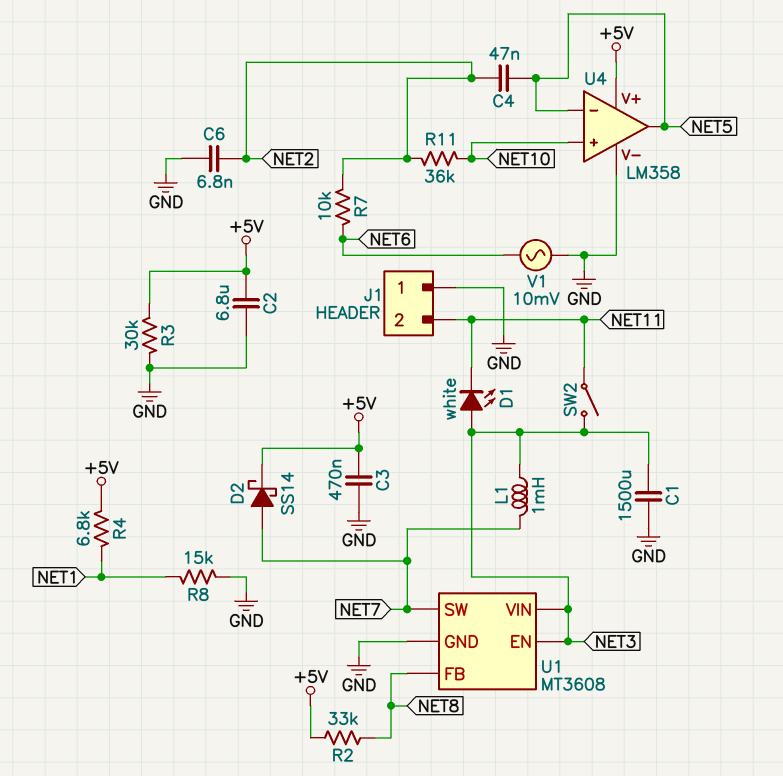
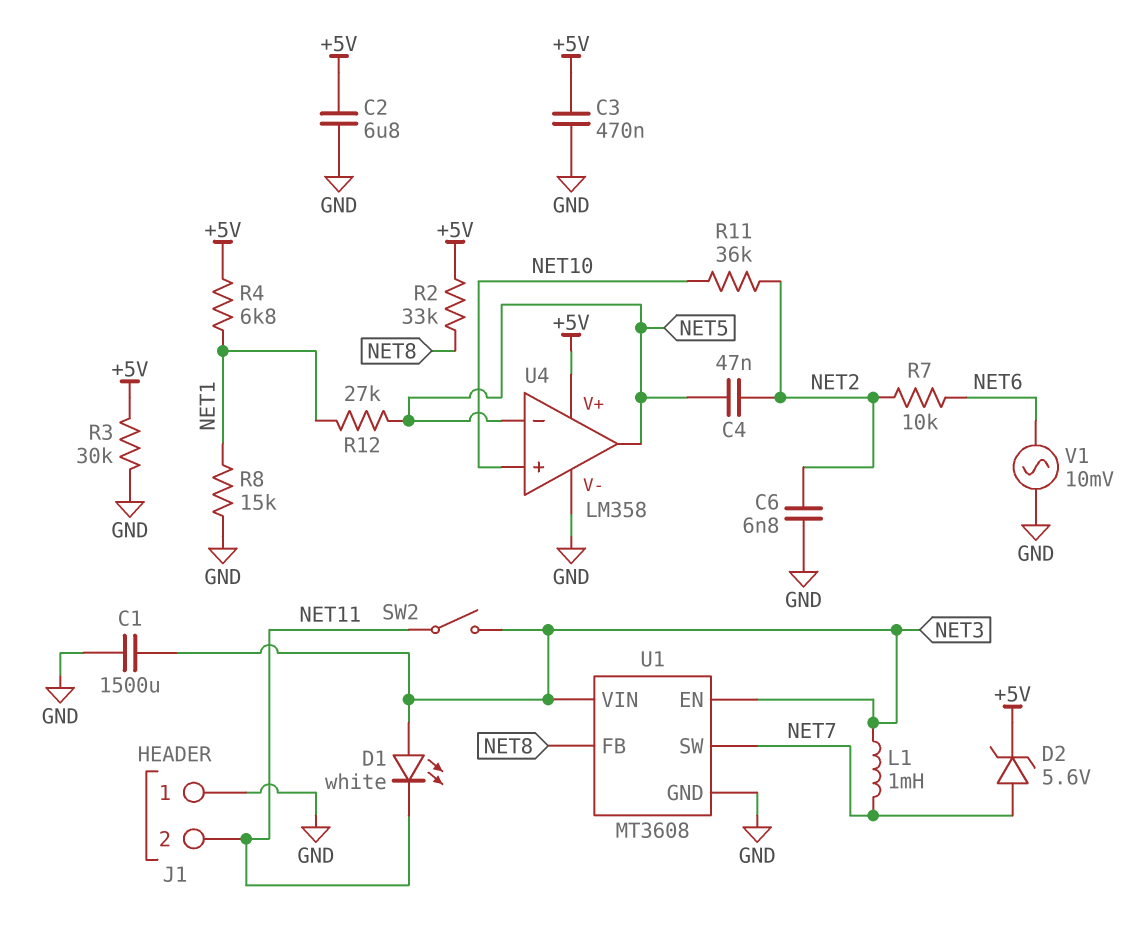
D2: schottky SS14 (A NET7, K +5V) -> zener 5.6V (A NET7, K +5V)
R12: none -> 27k (NET1, NET5)

